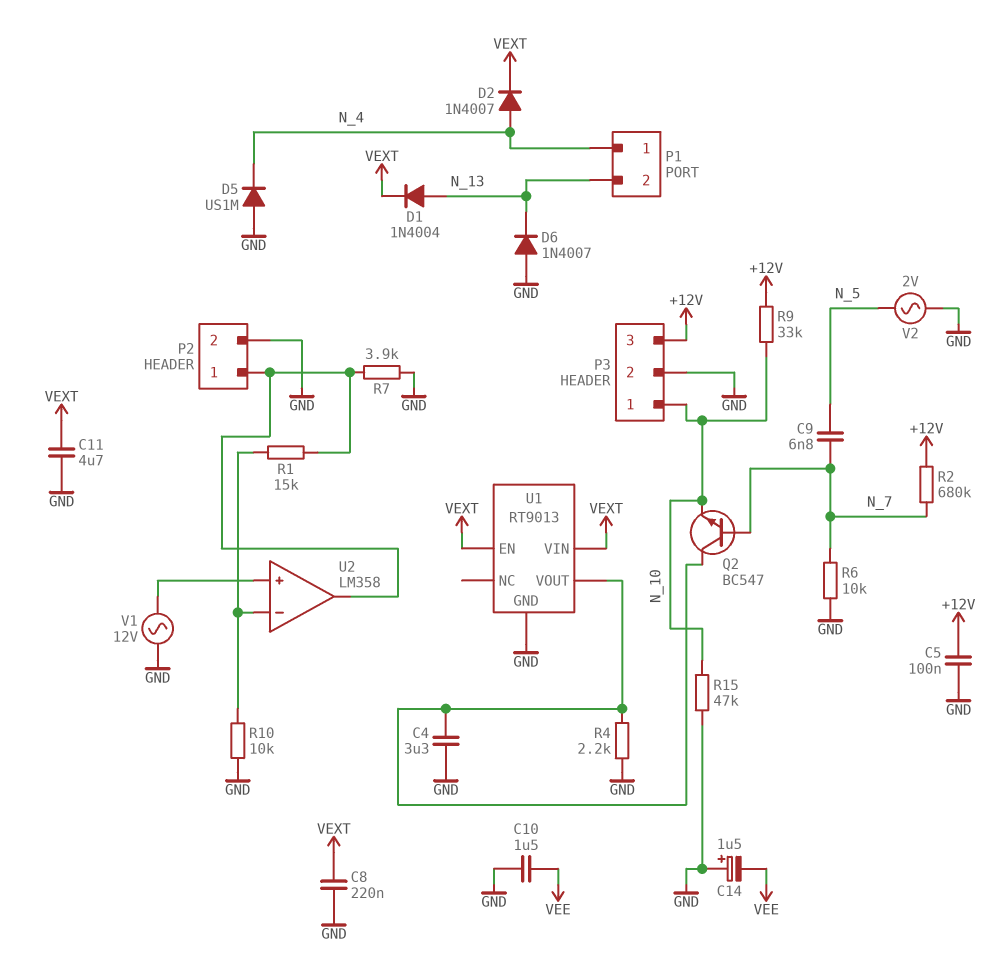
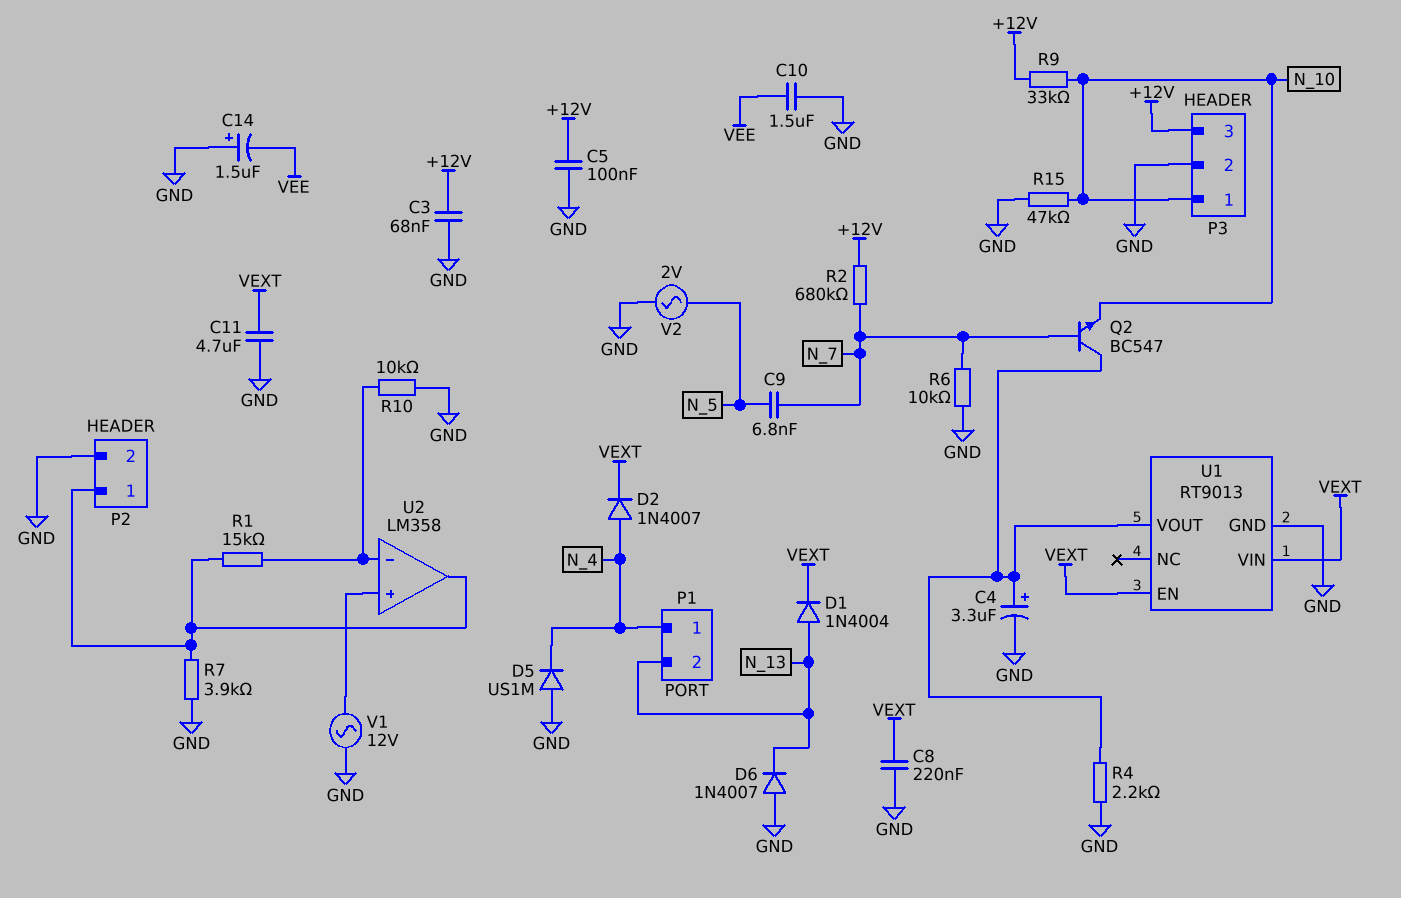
C3: none -> 68nF (+12V, GND)
C4: 3.3uF (GND, U1/VOUT) -> 3.3uF (plus U1/VOUT, minus GND)

